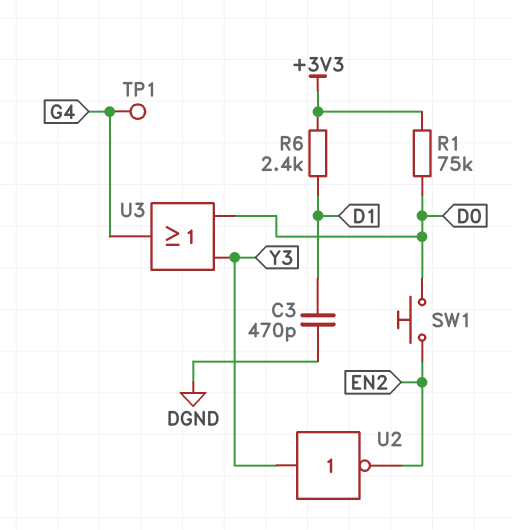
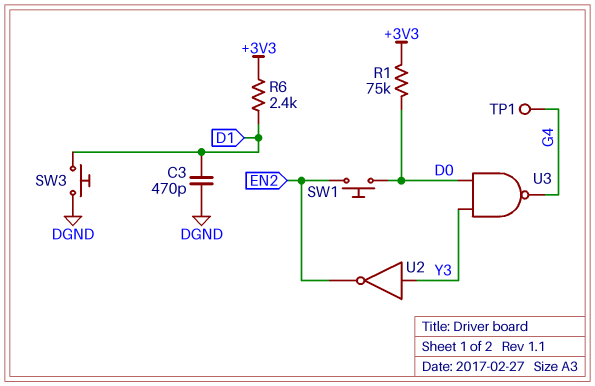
SW3: none -> button (D1, DGND)
U3: OR (in D0, in Y3, out G4) -> NAND (in D0, in Y3, out G4)

